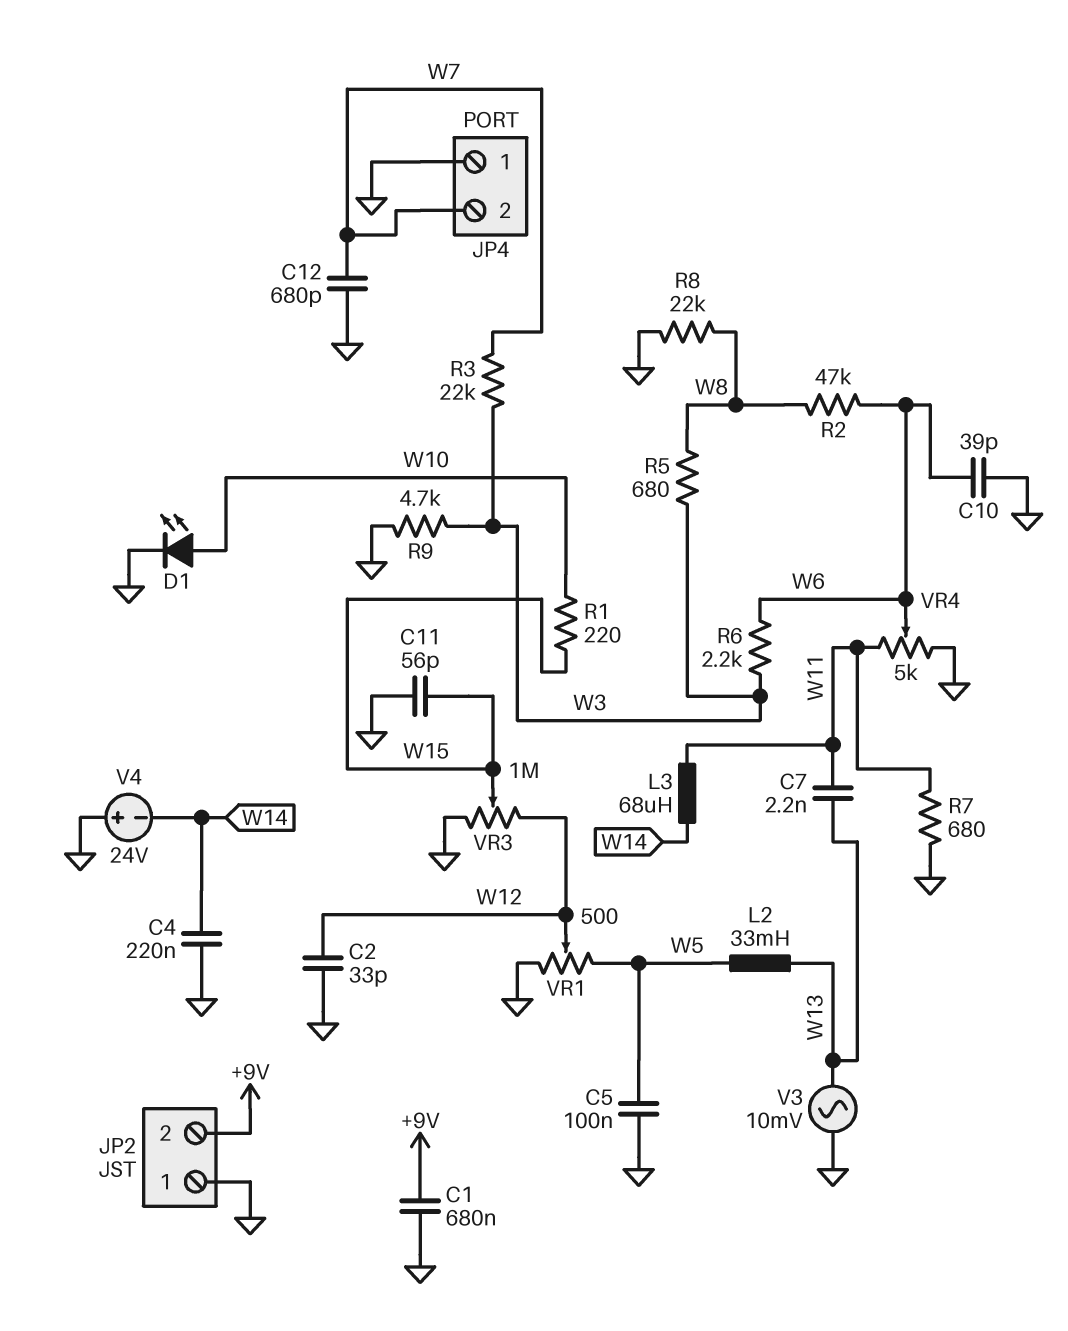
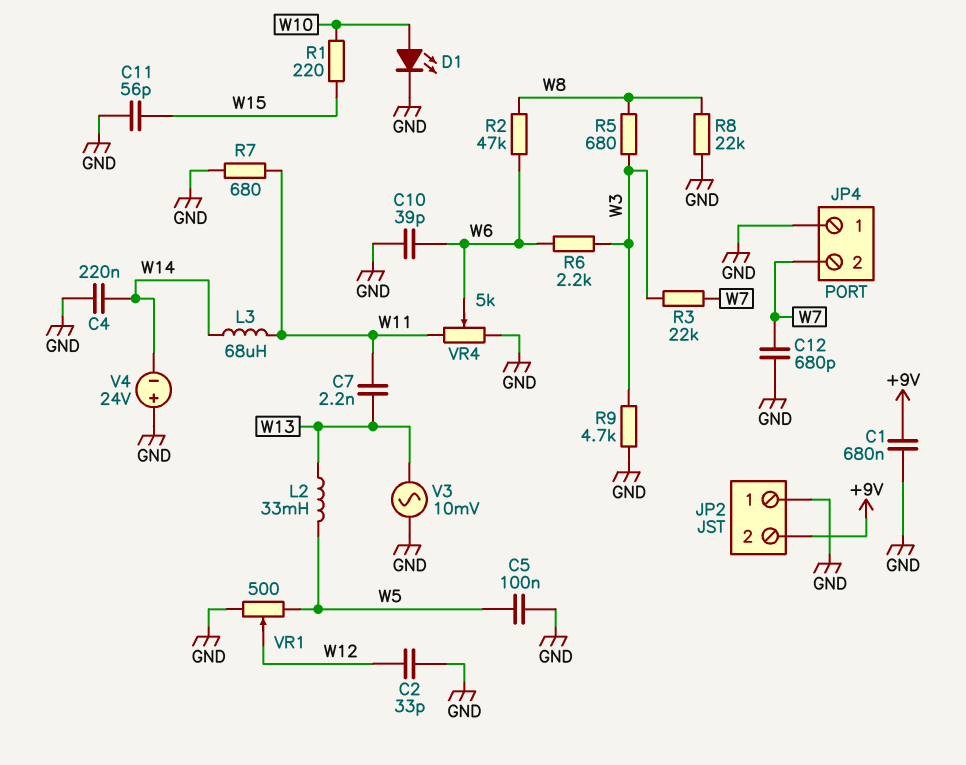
VR3: 1M (GND, W12, wiper W15) -> none

